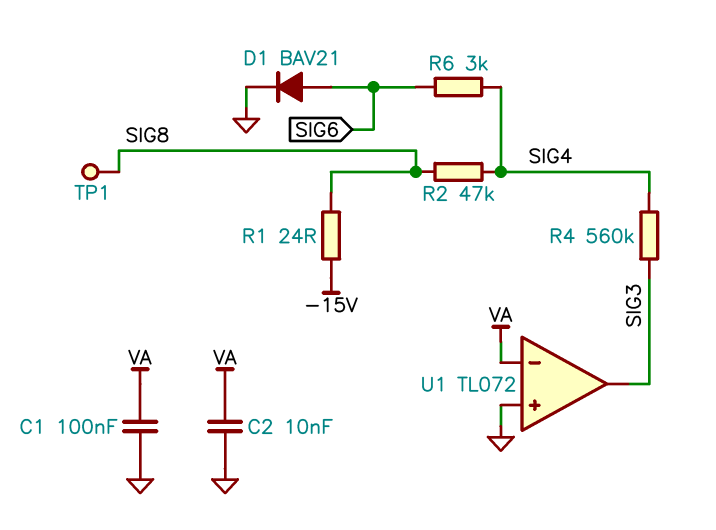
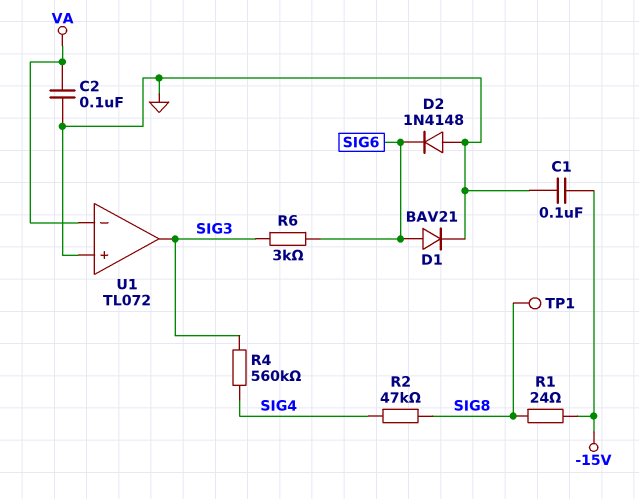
C1: 100nF (GND, VA) -> 100nF (-15V, GND)
C2: 10nF (GND, VA) -> 100nF (GND, VA)
D2: none -> diode 1N4148 (A GND, K SIG6)
R6: 3k (SIG4, SIG6) -> 3k (SIG3, SIG6)

